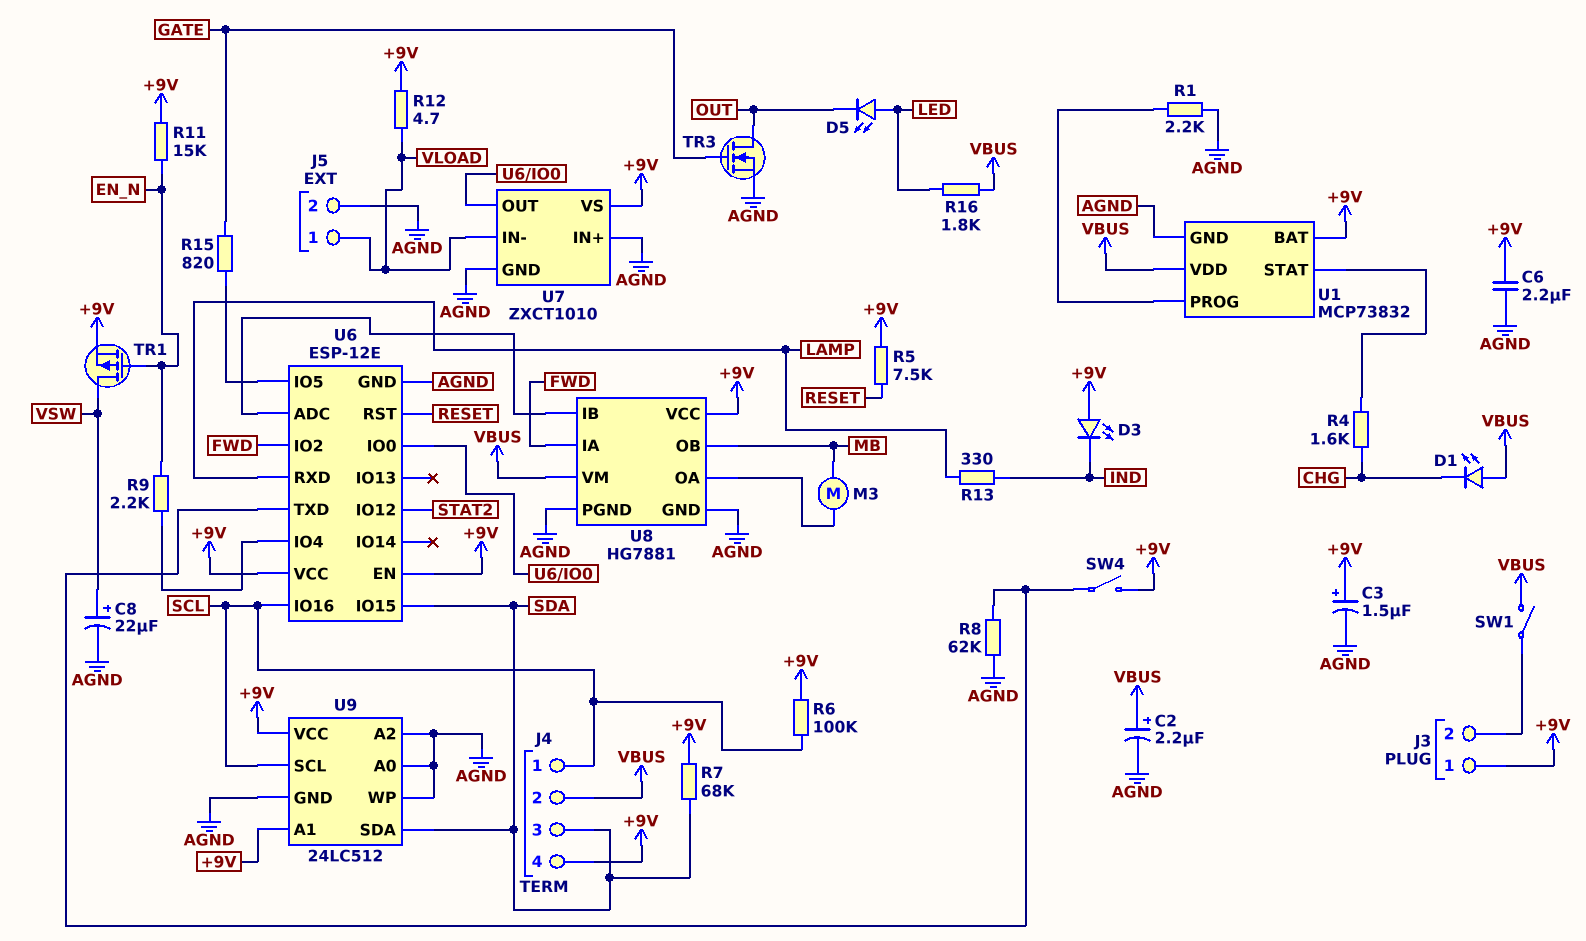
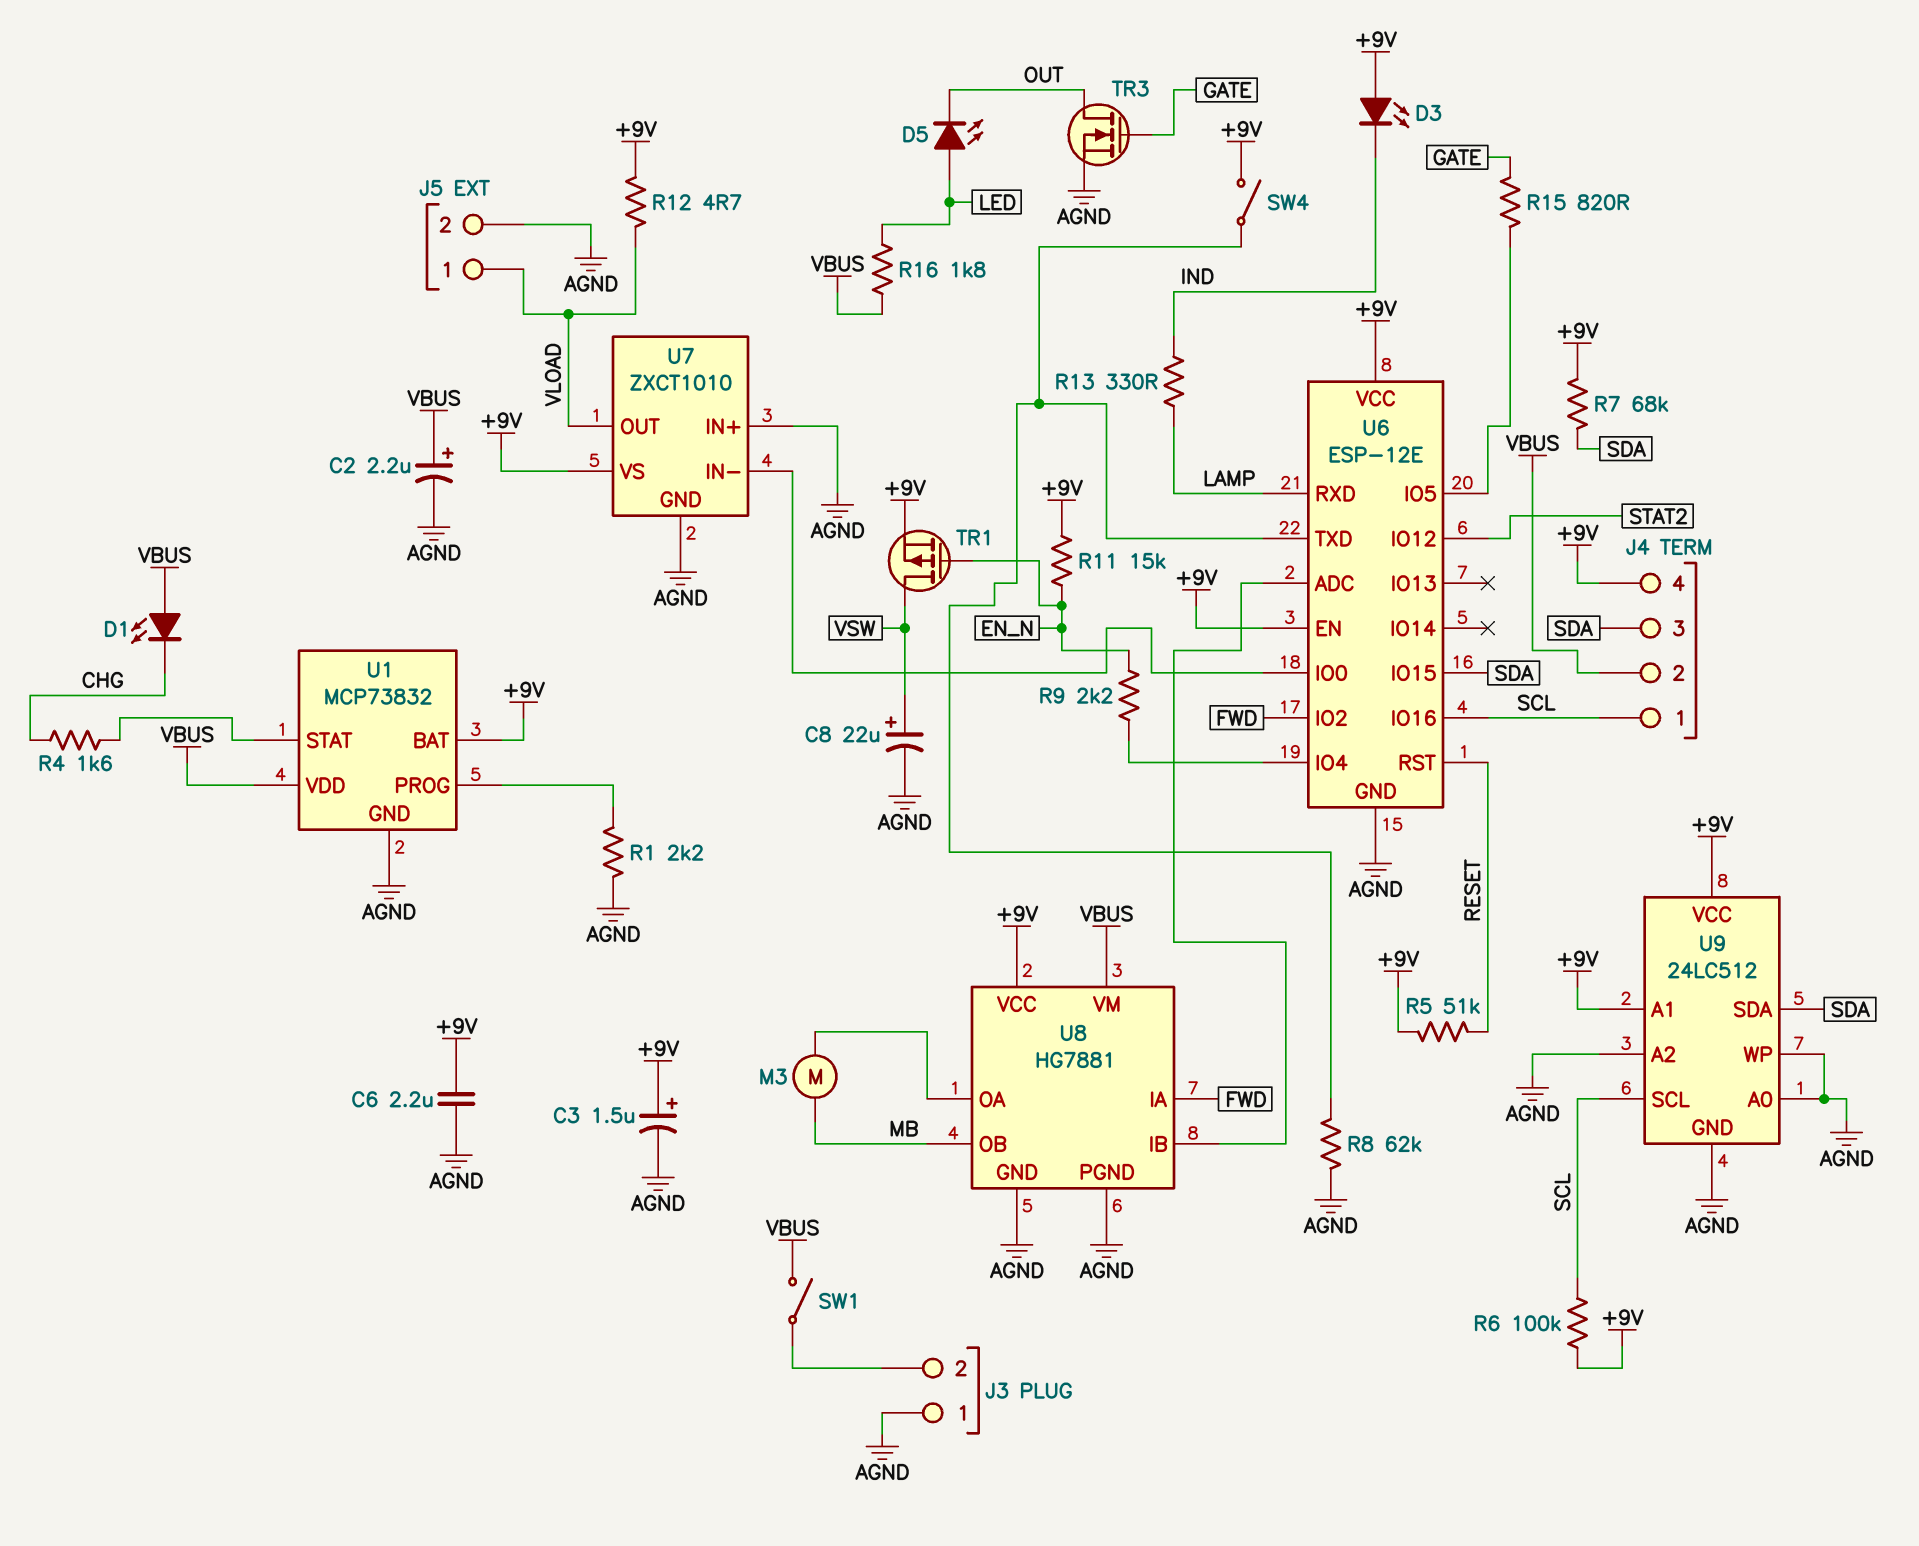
J3 pin 1: +9V -> AGND
R5: 7.5k (+9V, RESET) -> 51k (+9V, RESET)
U7 pin IN-: VLOAD -> U6/IO0
U7 pin OUT: U6/IO0 -> VLOAD

